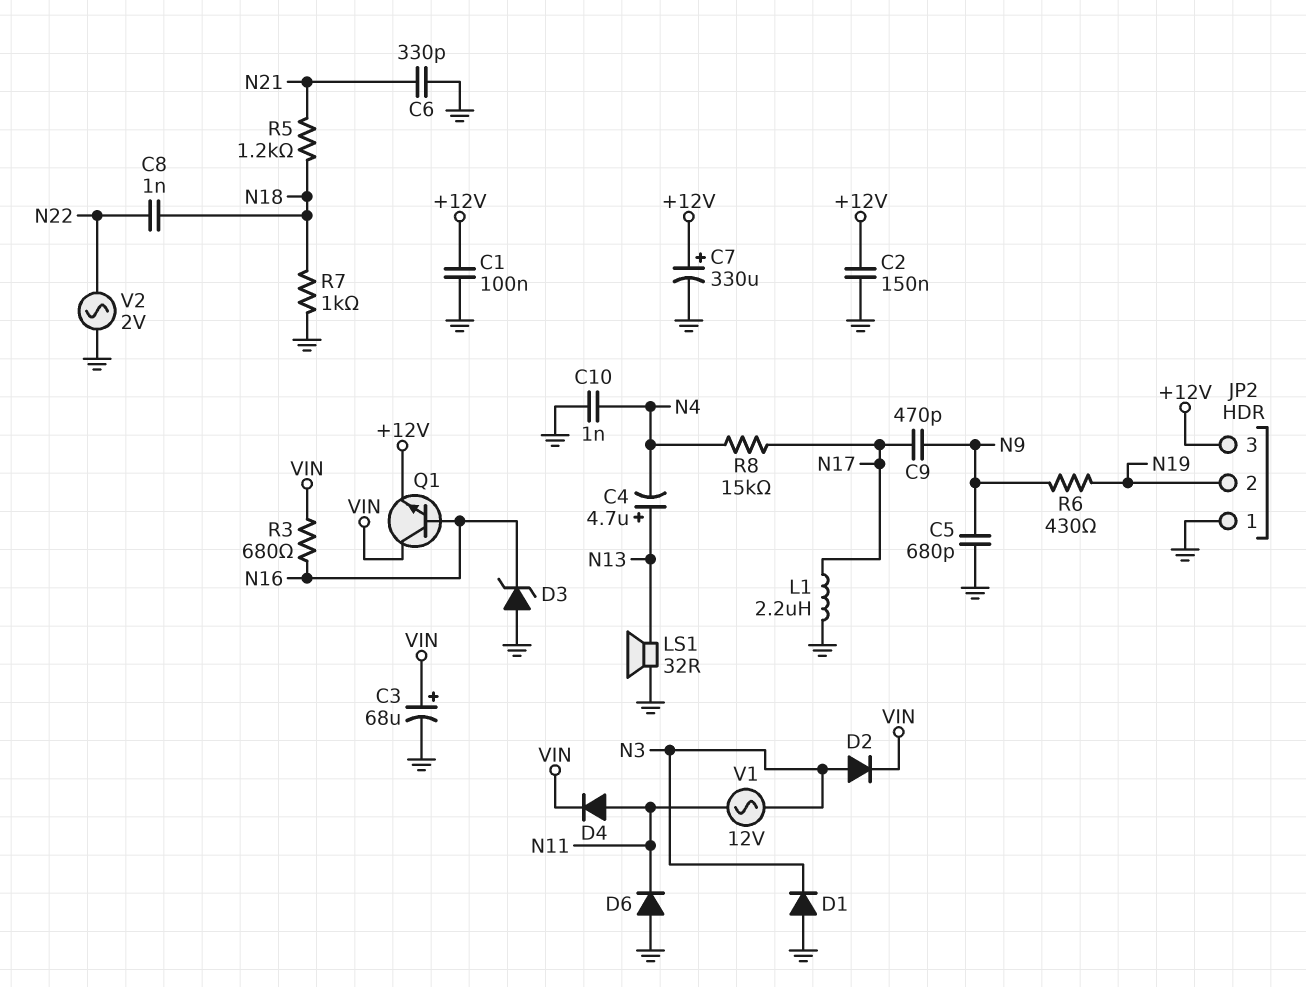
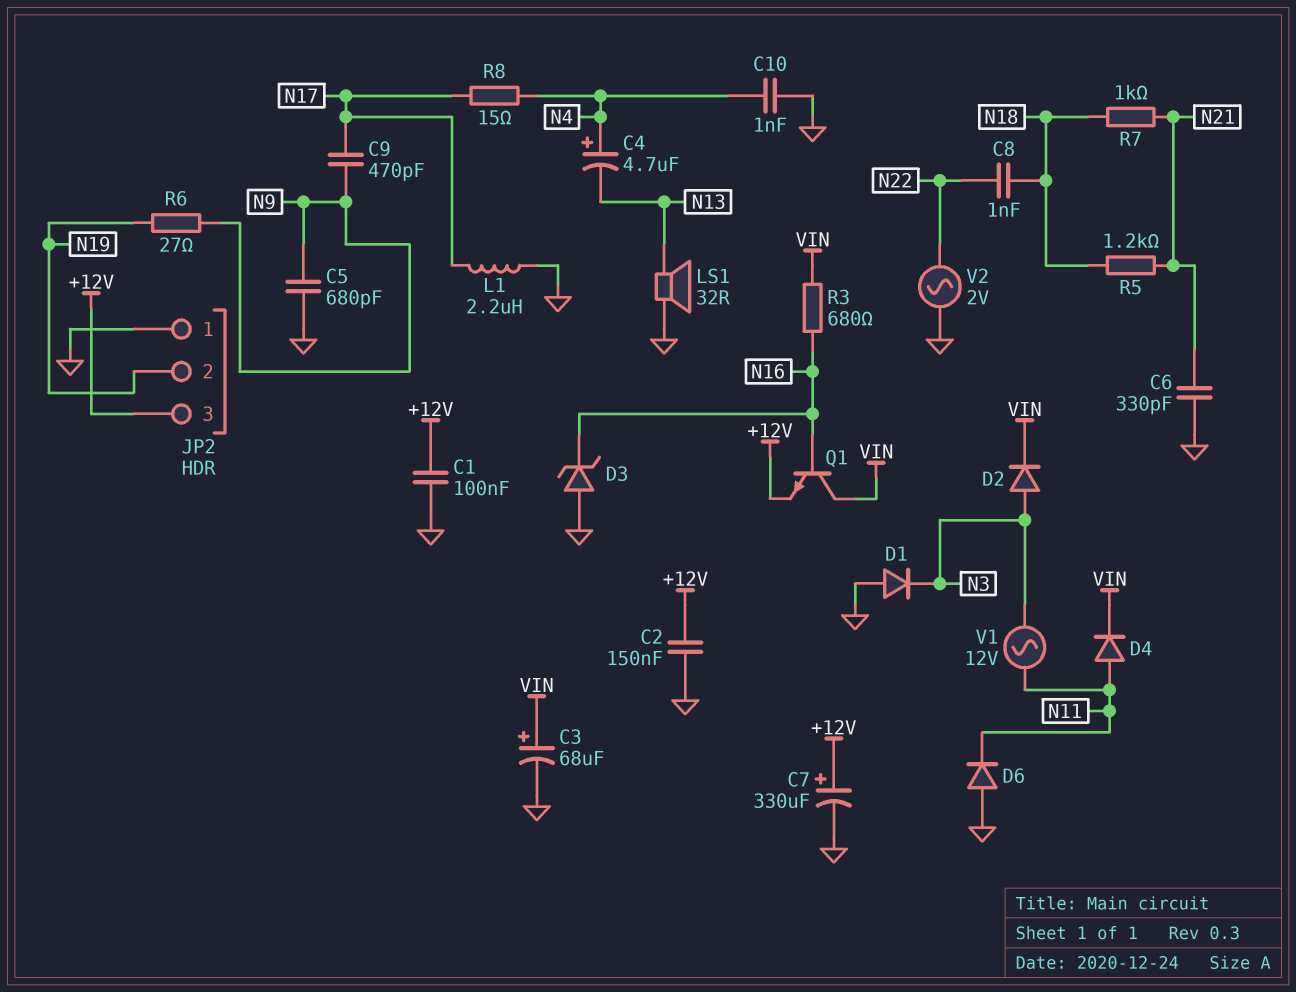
C4: 4.7uF (plus N13, minus N4) -> 4.7uF (plus N4, minus N13)
R6: 430 (N9, N19) -> 27 (N9, N19)
R7: 1k (GND, N18) -> 1k (N18, N21)
R8: 15k (N4, N17) -> 15 (N4, N17)

